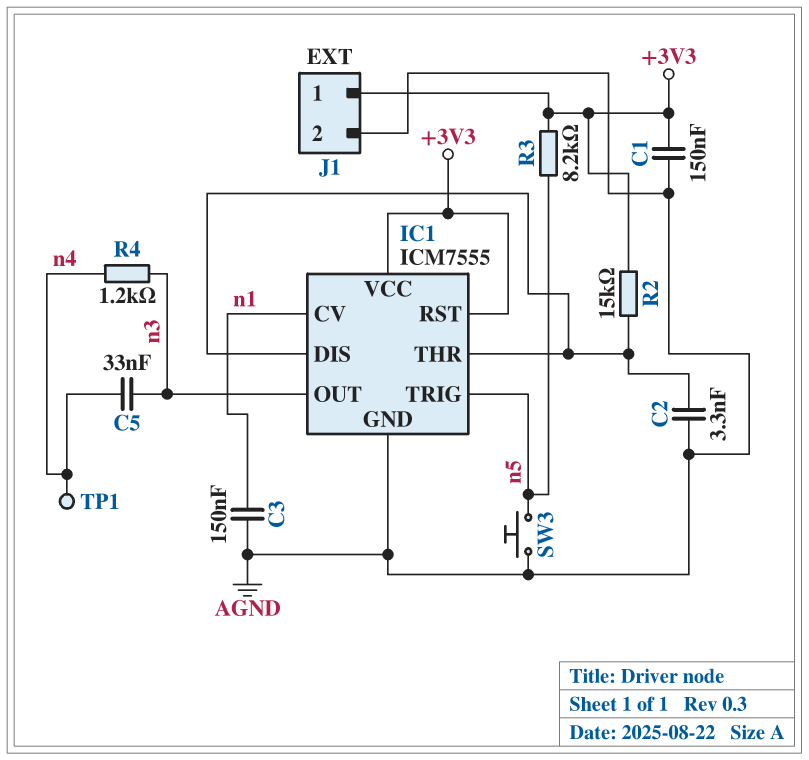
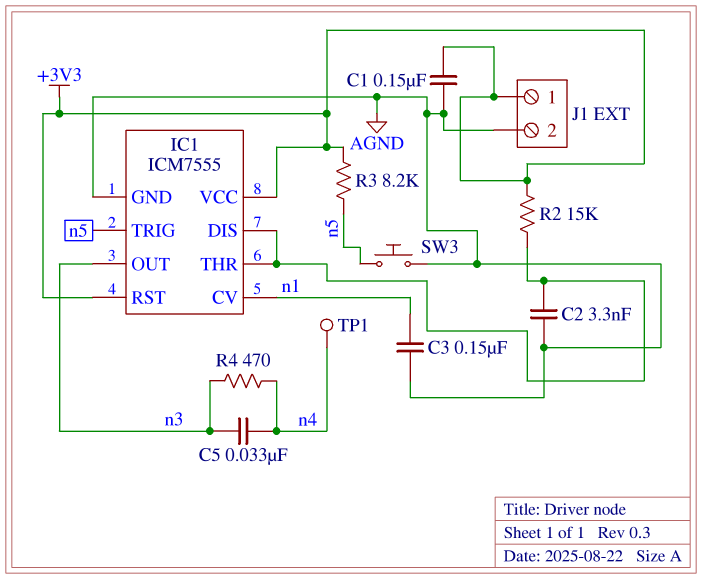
R4: 1.2k (n3, n4) -> 470 (n3, n4)

